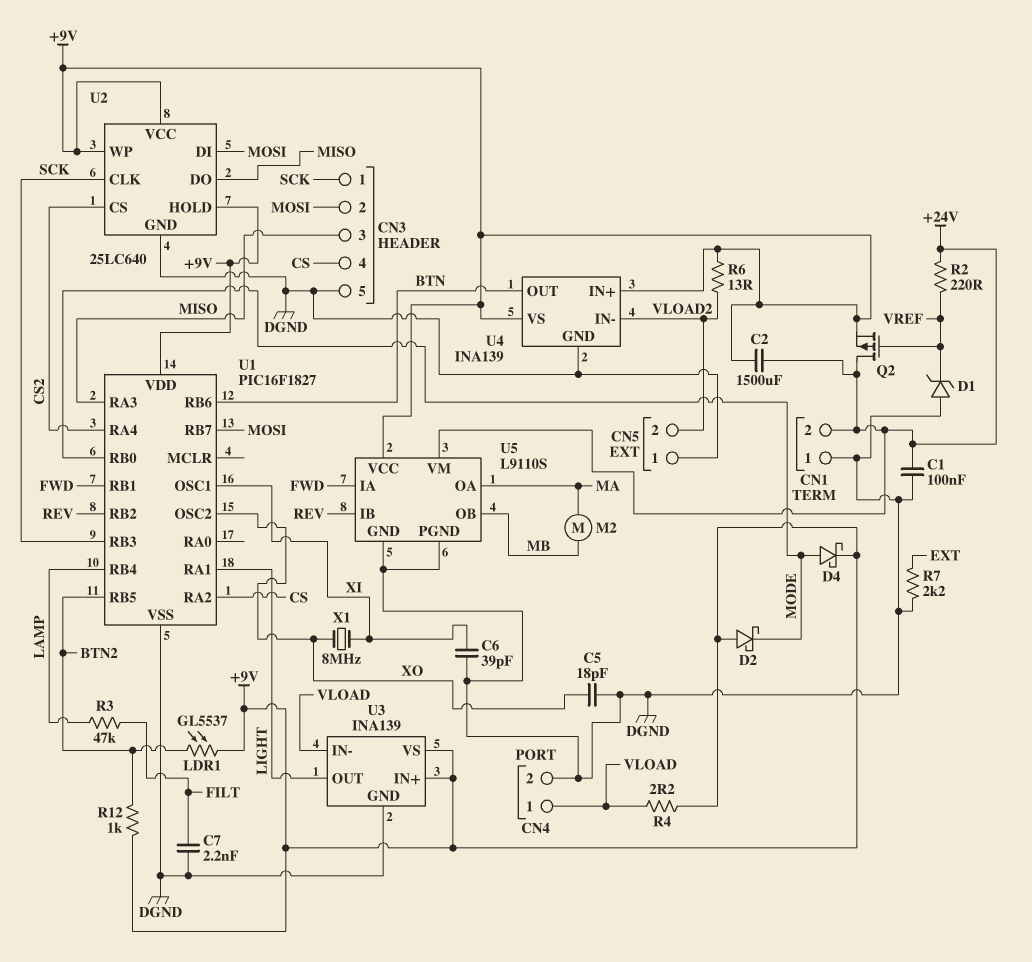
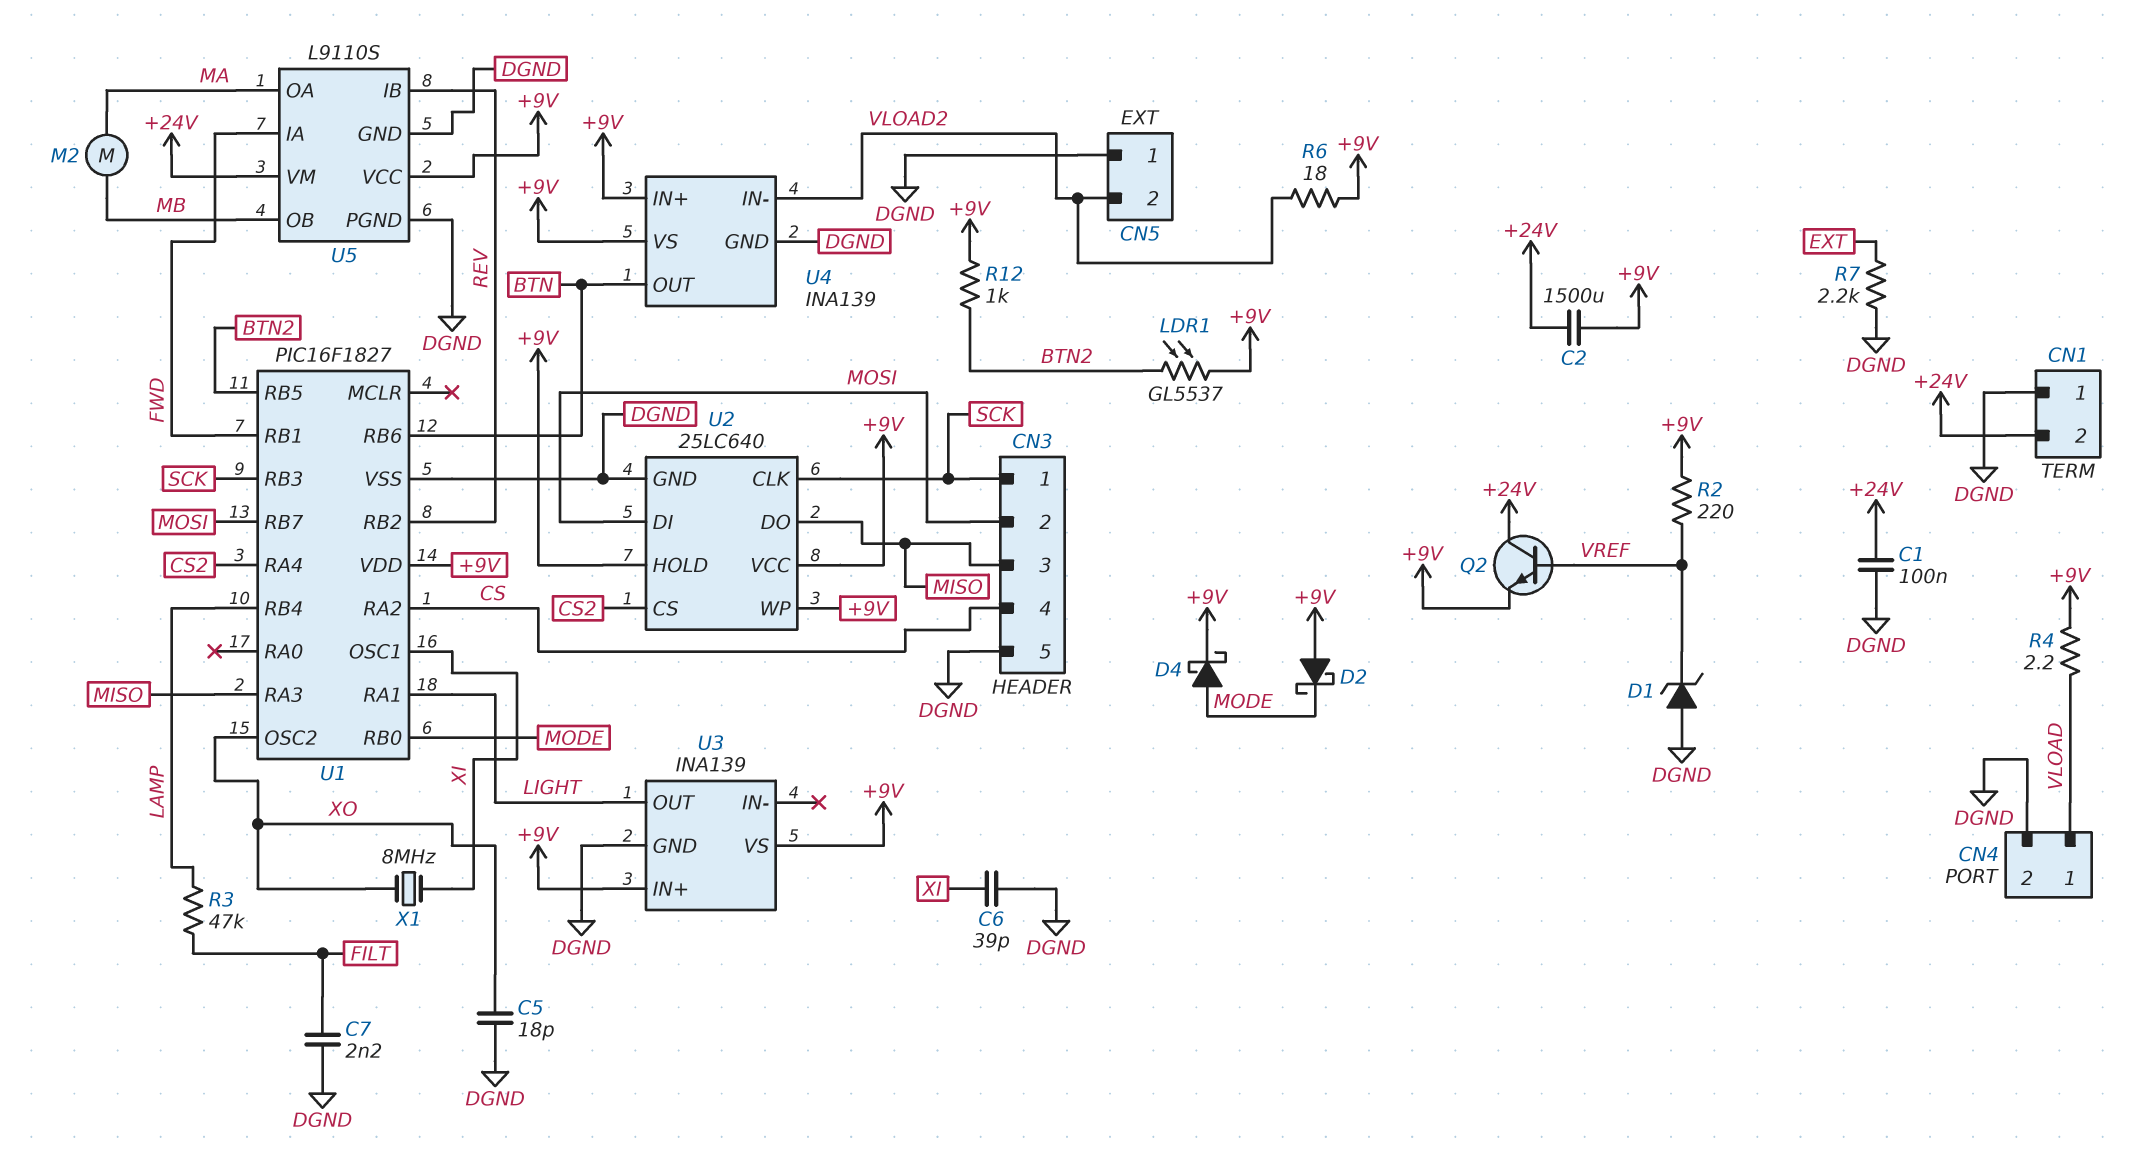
Q2: PMOS (G VREF, D +24V, S +9V) -> NPN (B VREF, C +24V, E +9V)
R2: 220 (+24V, VREF) -> 220 (+9V, VREF)
R6: 13 (+9V, VLOAD2) -> 18 (+9V, VLOAD2)
U3 pin IN-: VLOAD -> none

